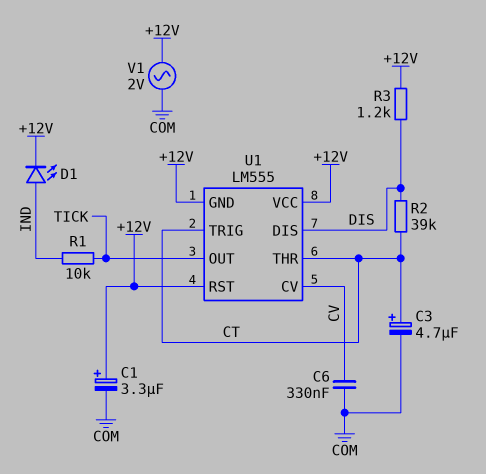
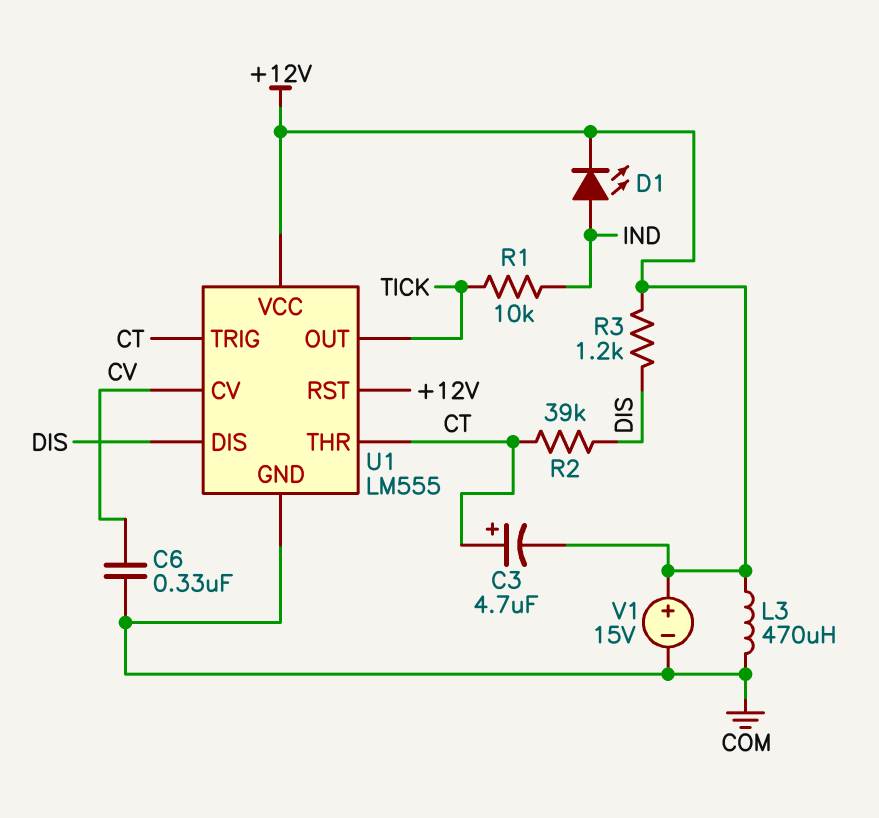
C1: 3.3uF (plus +12V, minus COM) -> none
C3: 4.7uF (plus CT, minus COM) -> 4.7uF (plus CT, minus +12V)
L3: none -> 470uH (+12V, COM)
U1 pin GND: +12V -> COM
V1: AC 2V (+12V, COM) -> 15V (plus +12V, minus COM)

